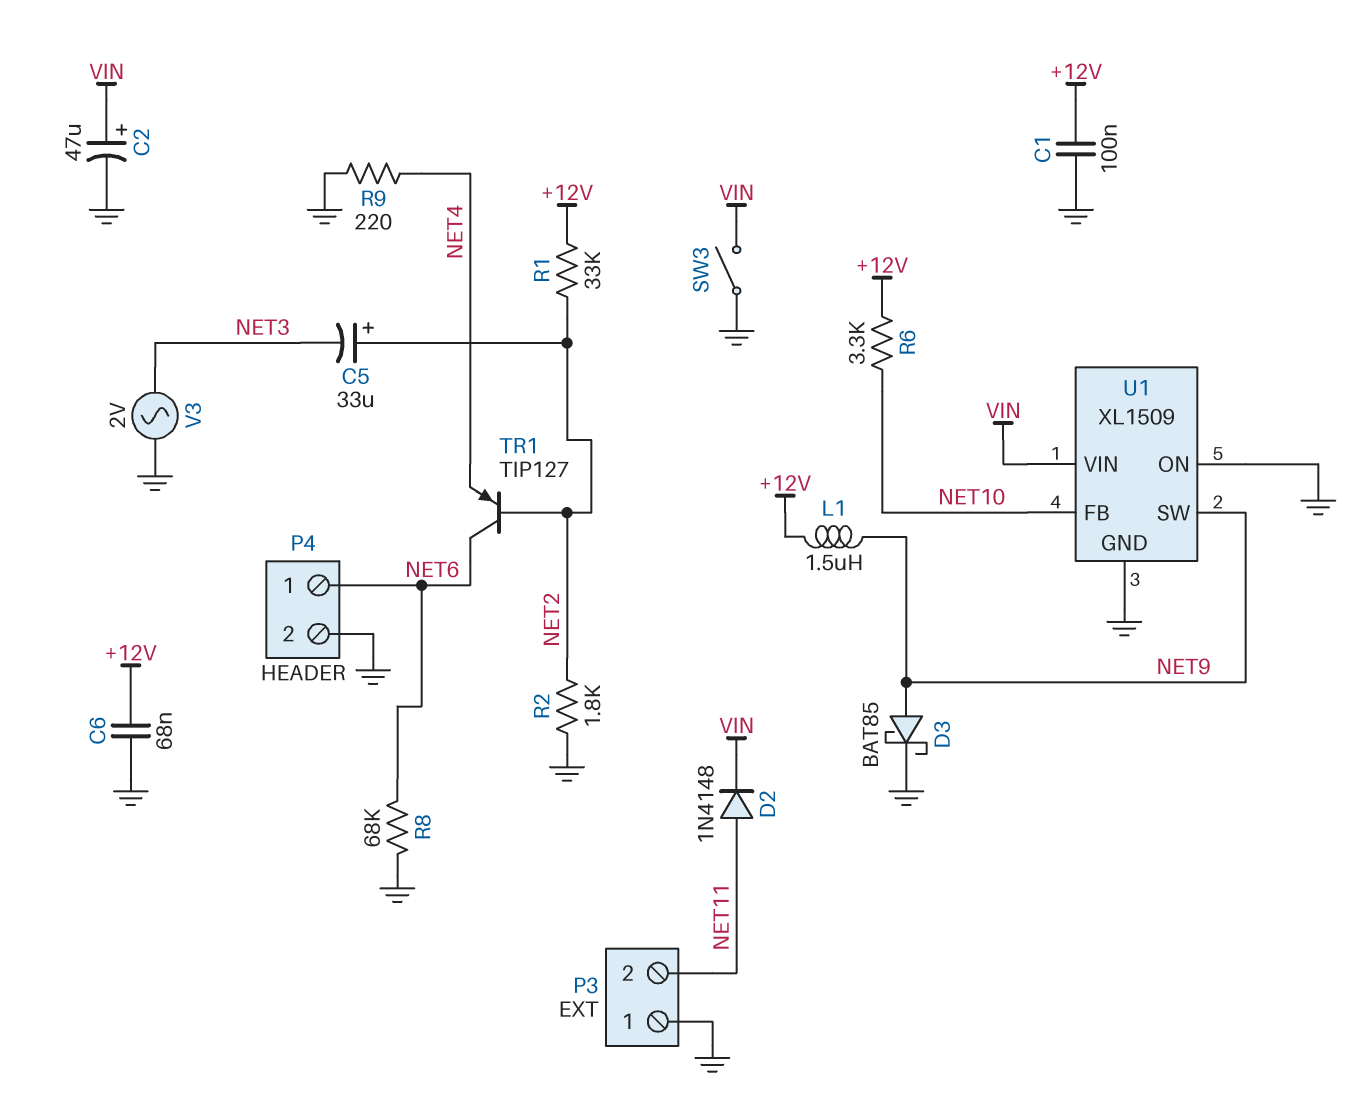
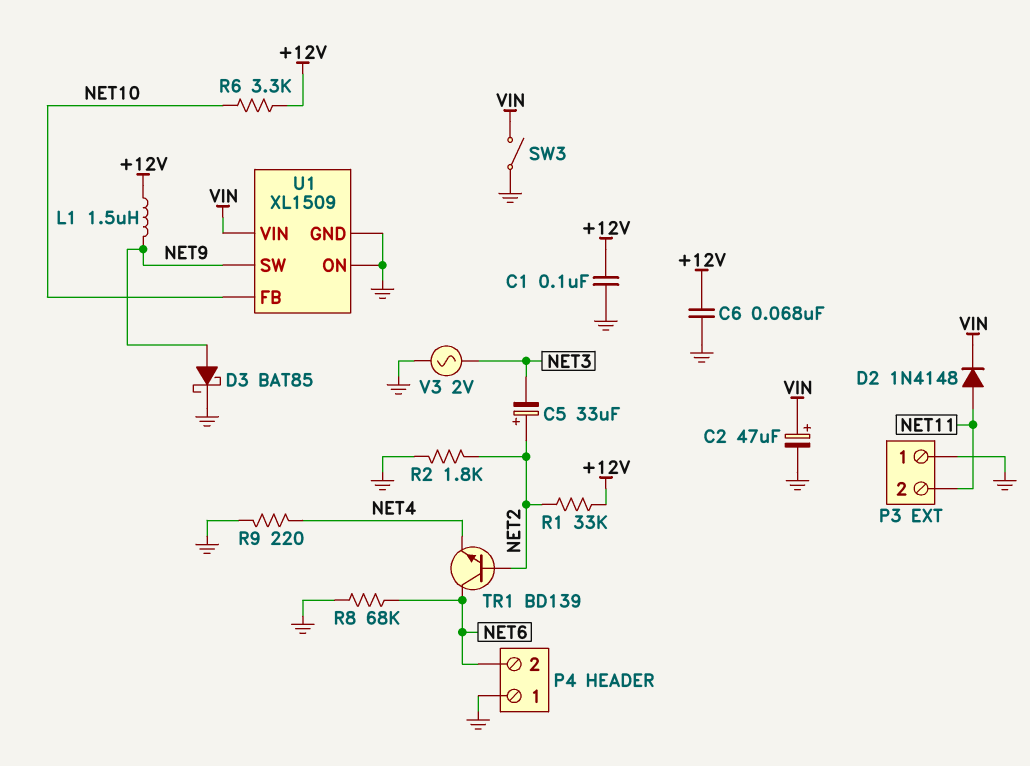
P4 pin 1: NET6 -> GND
P4 pin 2: GND -> NET6
TR1: PNP TIP127 (B NET2, C NET6, E NET4) -> NPN BD139 (B NET2, C NET6, E NET4)

